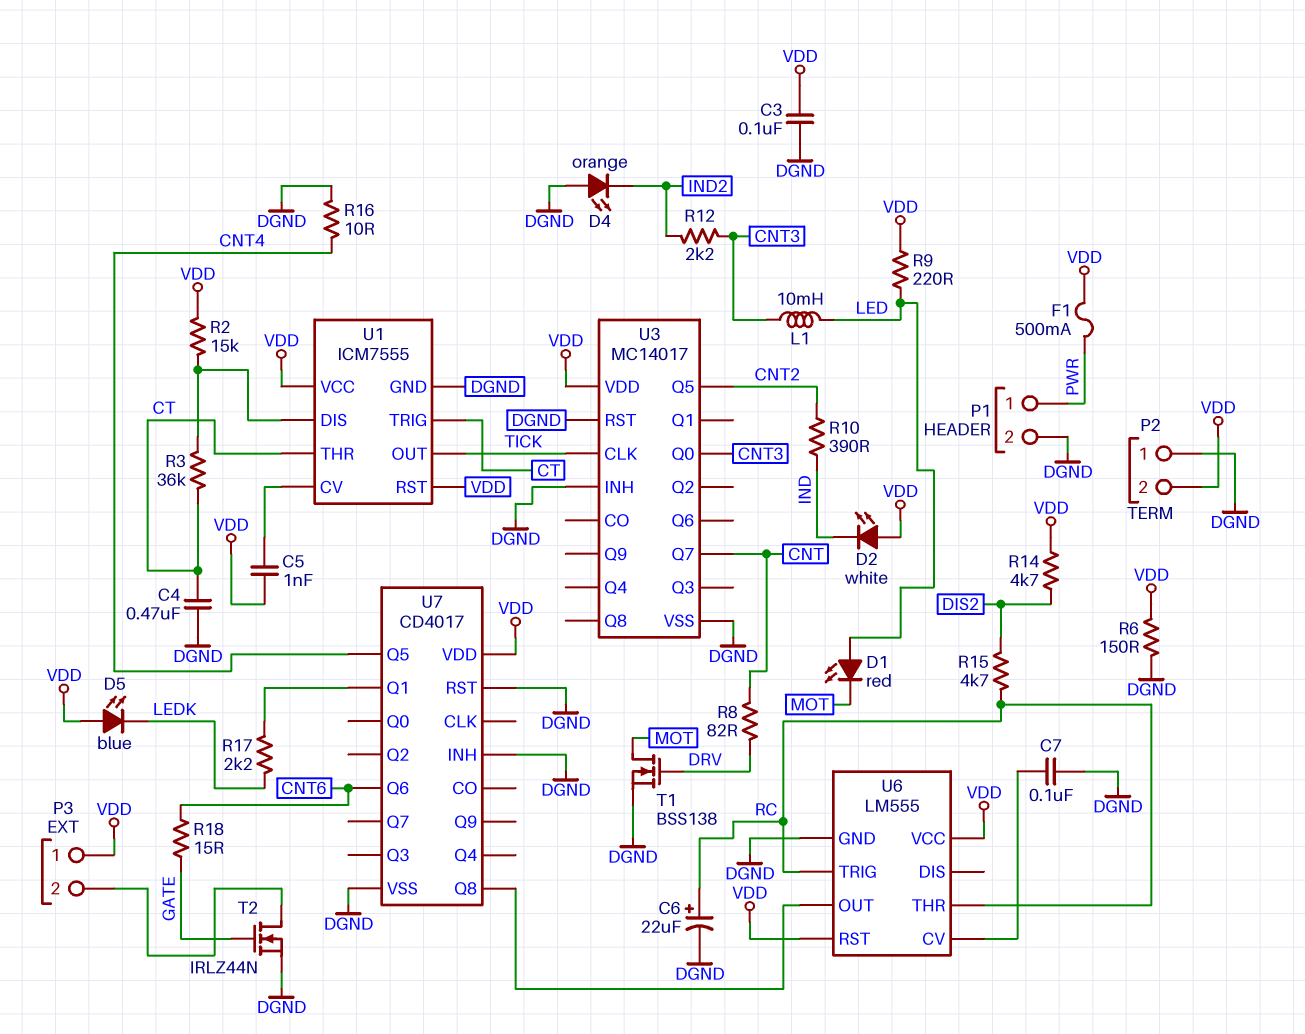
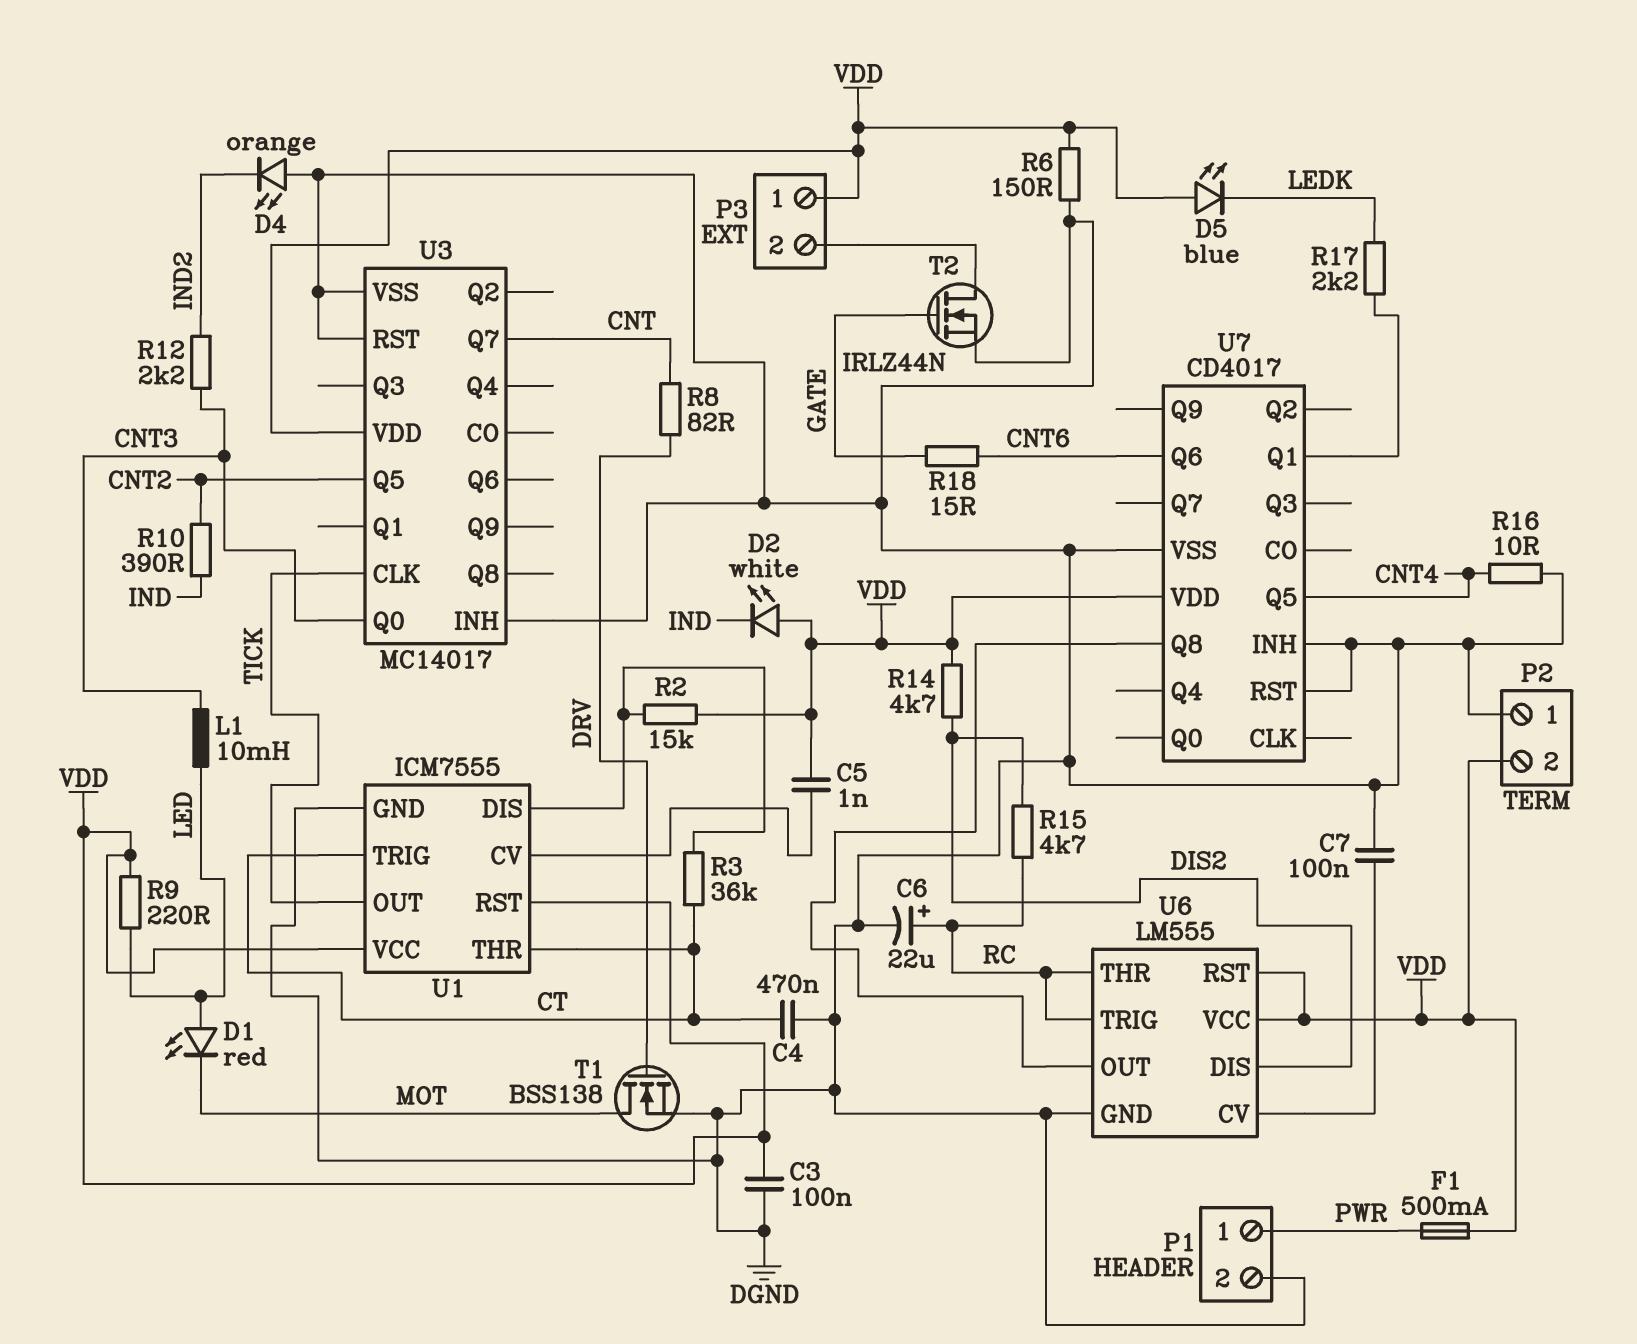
U6 pin DIS: none -> DIS2

